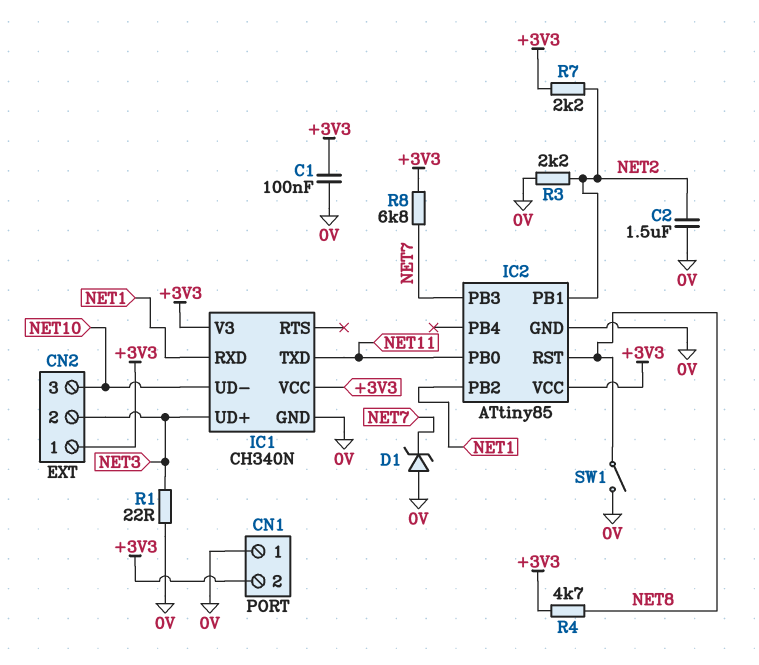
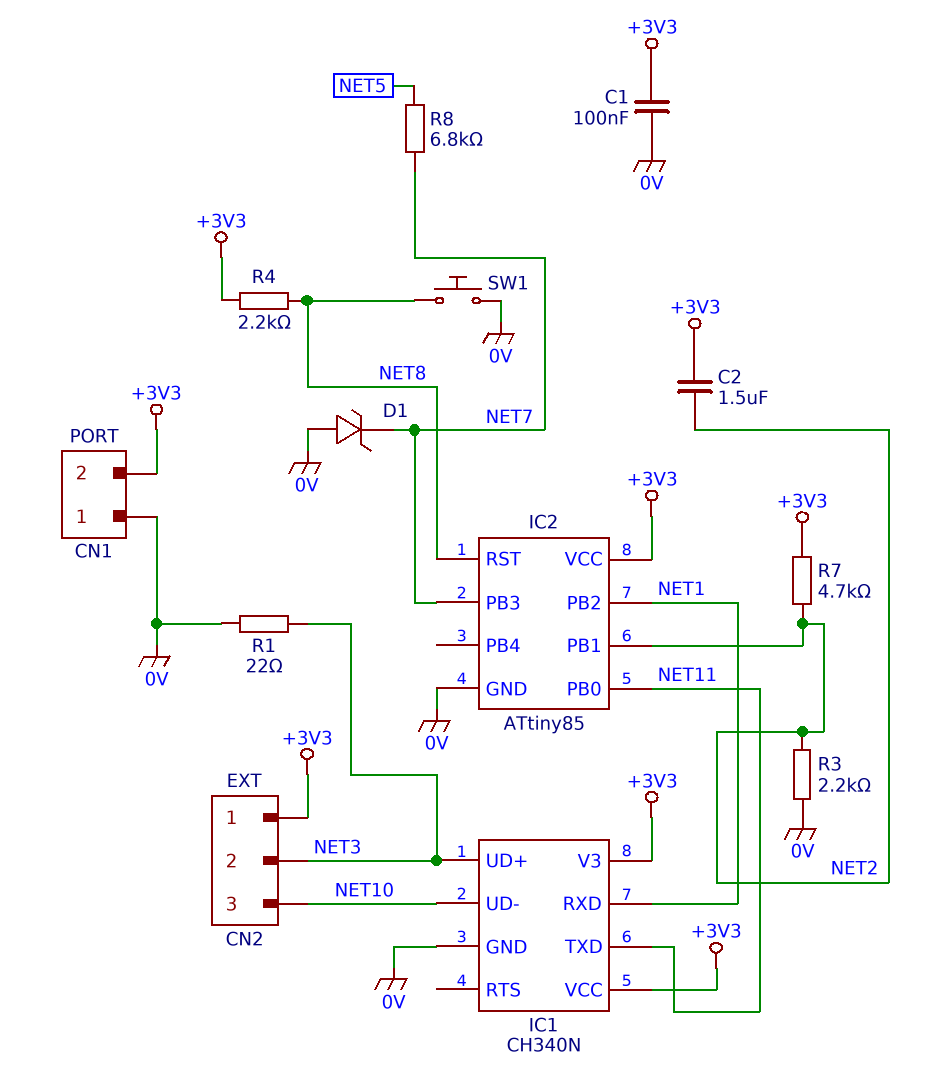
C2: 1.5uF (0V, NET2) -> 1.5uF (+3V3, NET2)
R4: 4.7k (+3V3, NET8) -> 2.2k (+3V3, NET8)
R7: 2.2k (+3V3, NET2) -> 4.7k (+3V3, NET2)
R8: 6.8k (+3V3, NET7) -> 6.8k (NET5, NET7)
SW1: switch (0V, NET8) -> button (0V, NET8)

